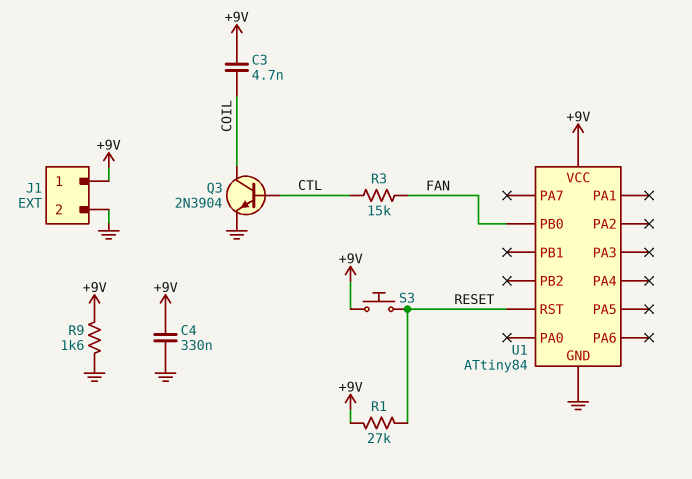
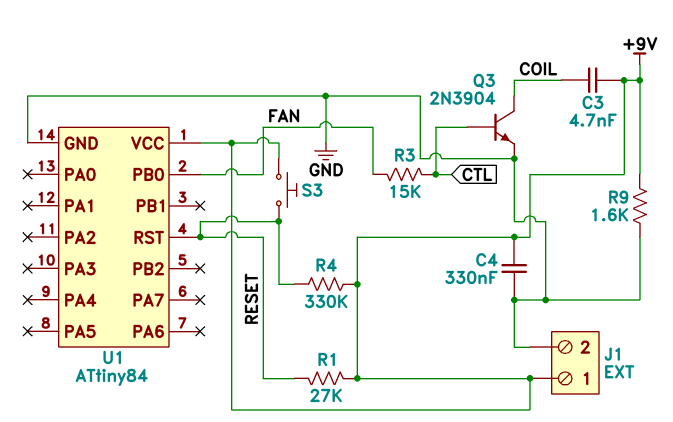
R4: none -> 330k (+9V, RESET)

